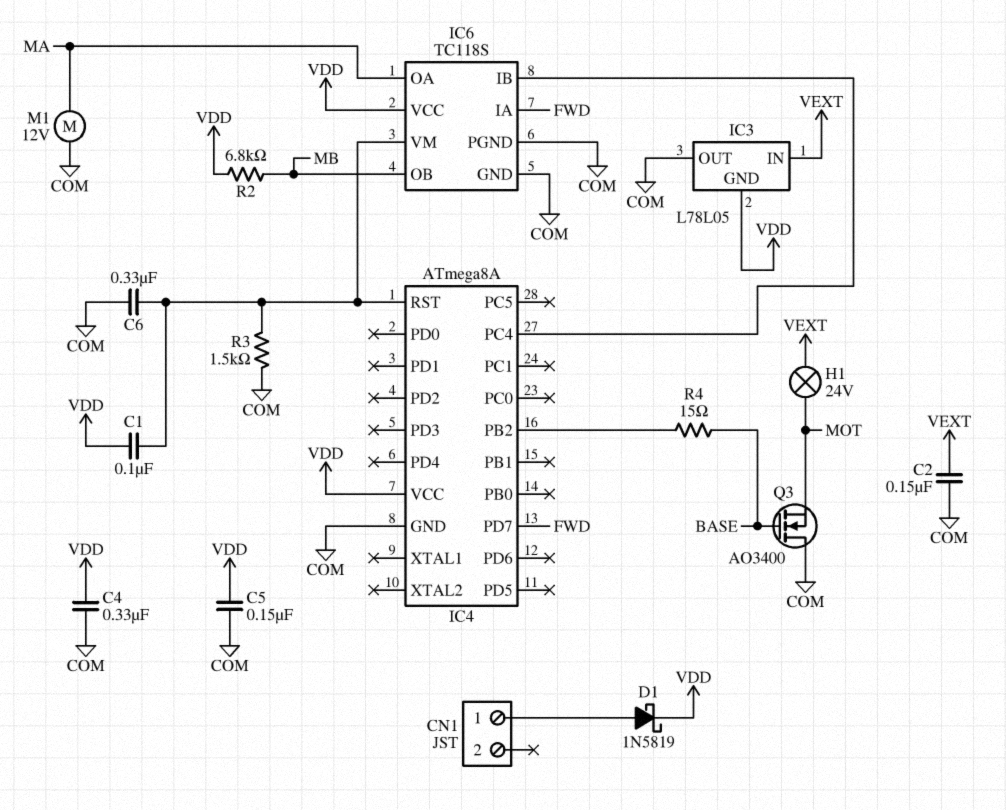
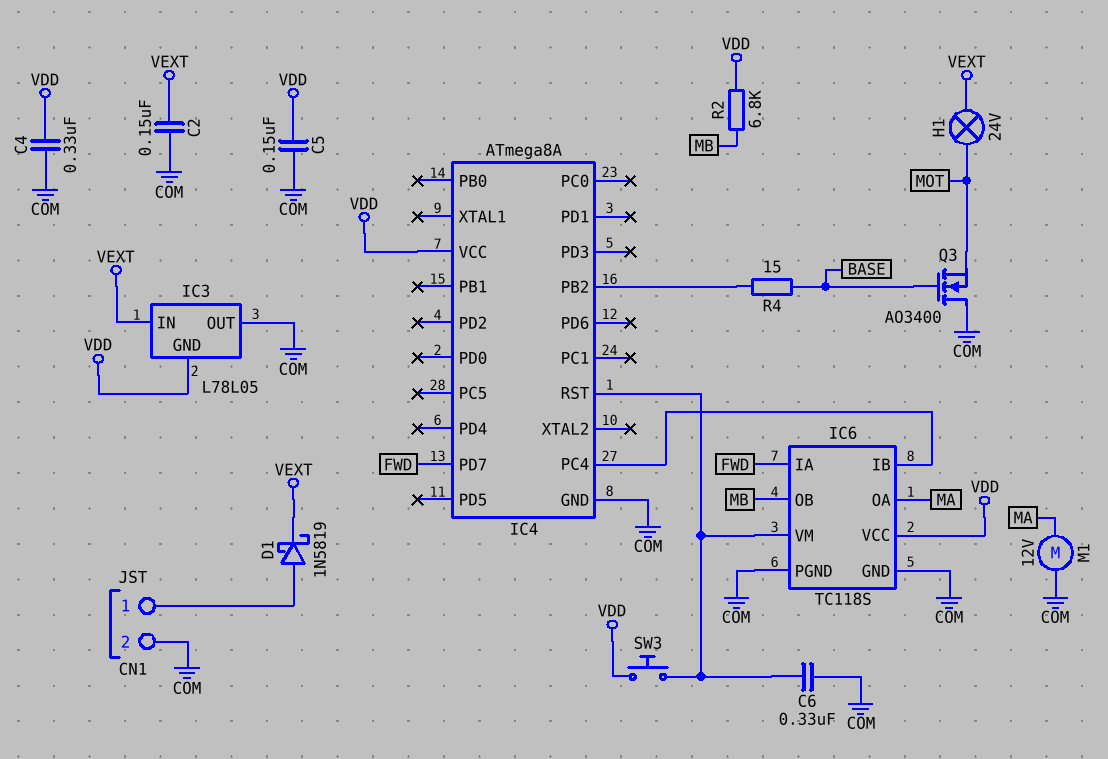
C1: 100nF (IC4/RST, VDD) -> none
CN1 pin 2: none -> COM
D1: schottky 1N5819 (A CN1/1, K VDD) -> schottky 1N5819 (A CN1/1, K VEXT)
R3: 1.5k (COM, IC4/RST) -> none
SW3: none -> button (IC4/RST, VDD)

